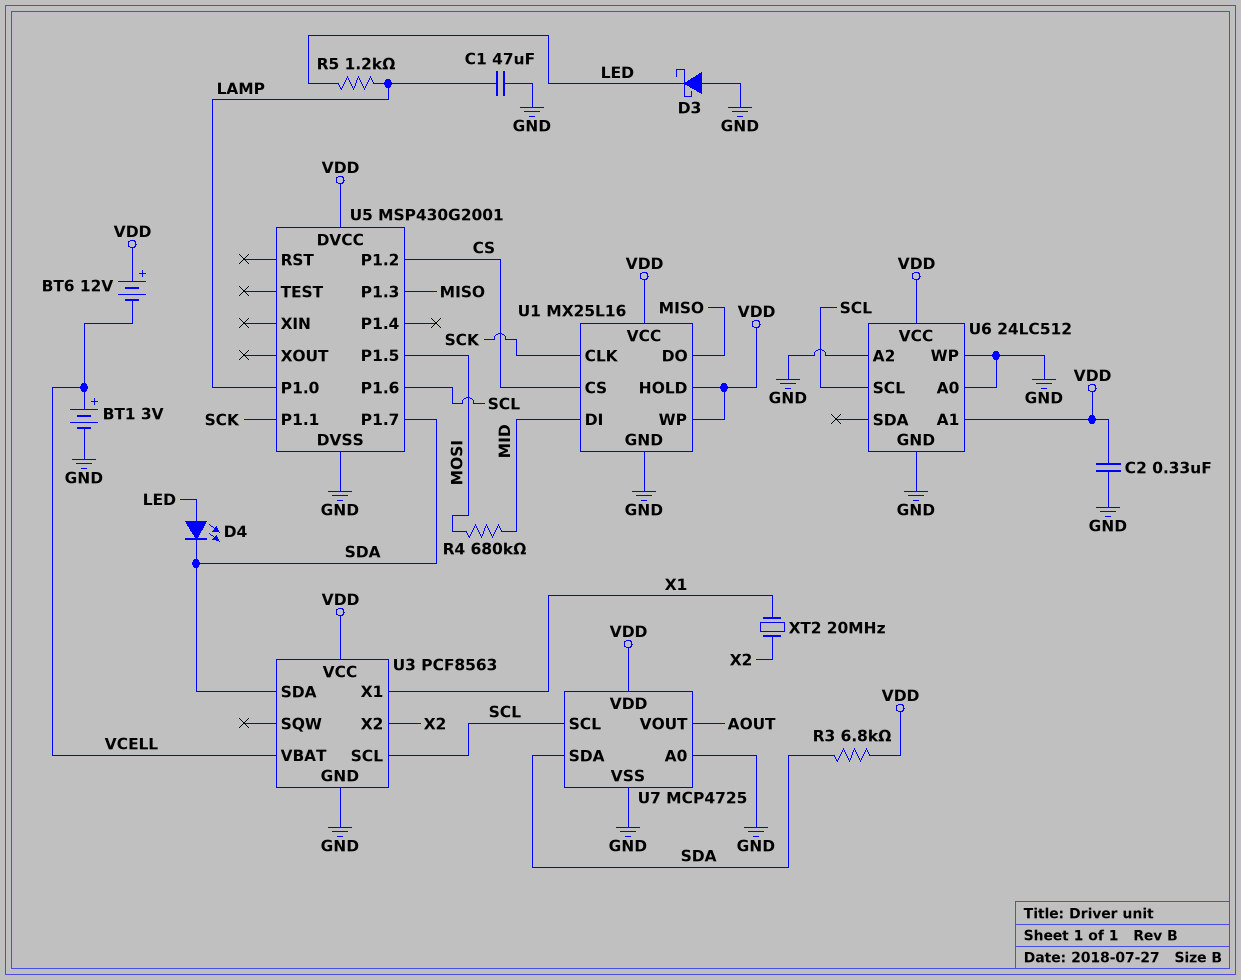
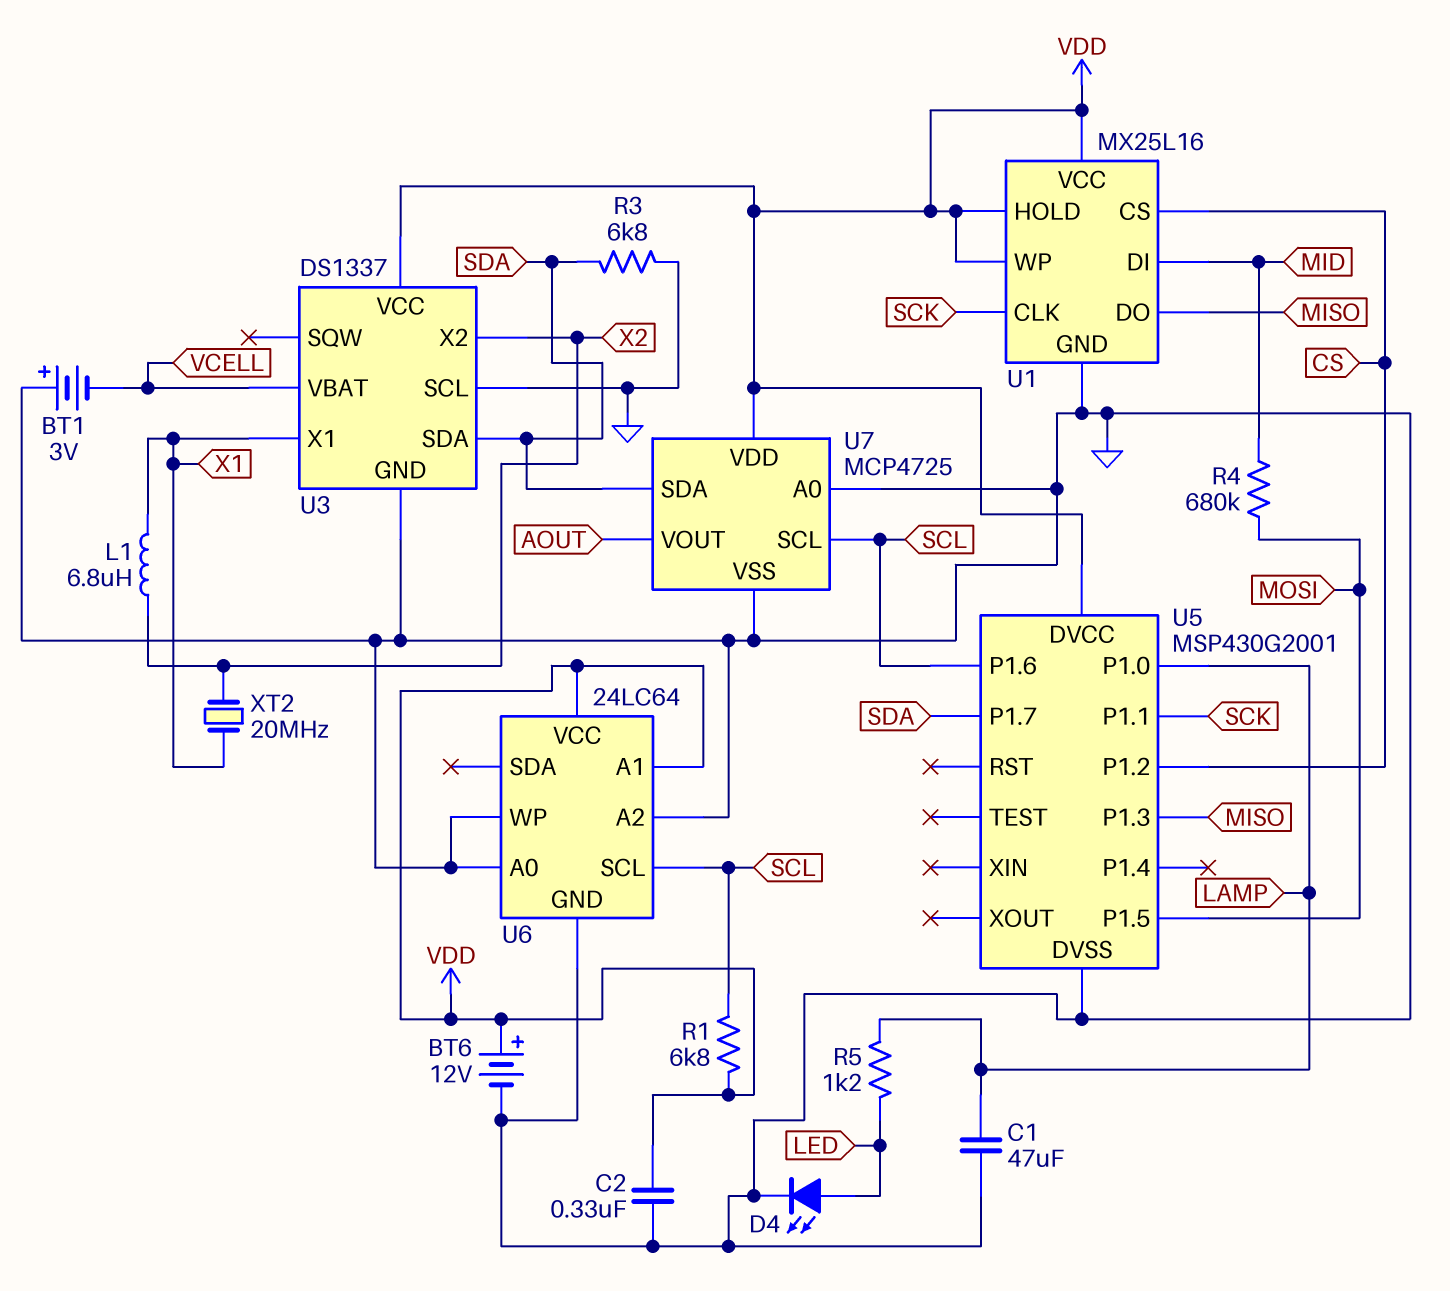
BT1: 3V (plus VCELL, minus GND) -> 3V (plus GND, minus VCELL)
BT6: 12V (plus VDD, minus VCELL) -> 12V (plus VDD, minus GND)
D3: schottky (A GND, K LED) -> none
D4: LED (A LED, K SDA) -> LED (A LED, K GND)
L1: none -> 6.8uH (X1, X2)
R1: none -> 6.8k (SCL, VDD)
R3: 6.8k (SDA, VDD) -> 6.8k (GND, SDA)
U3: PCF8563 -> DS1337
U3 pin SCL: SCL -> GND
U6: 24LC512 -> 24LC64

